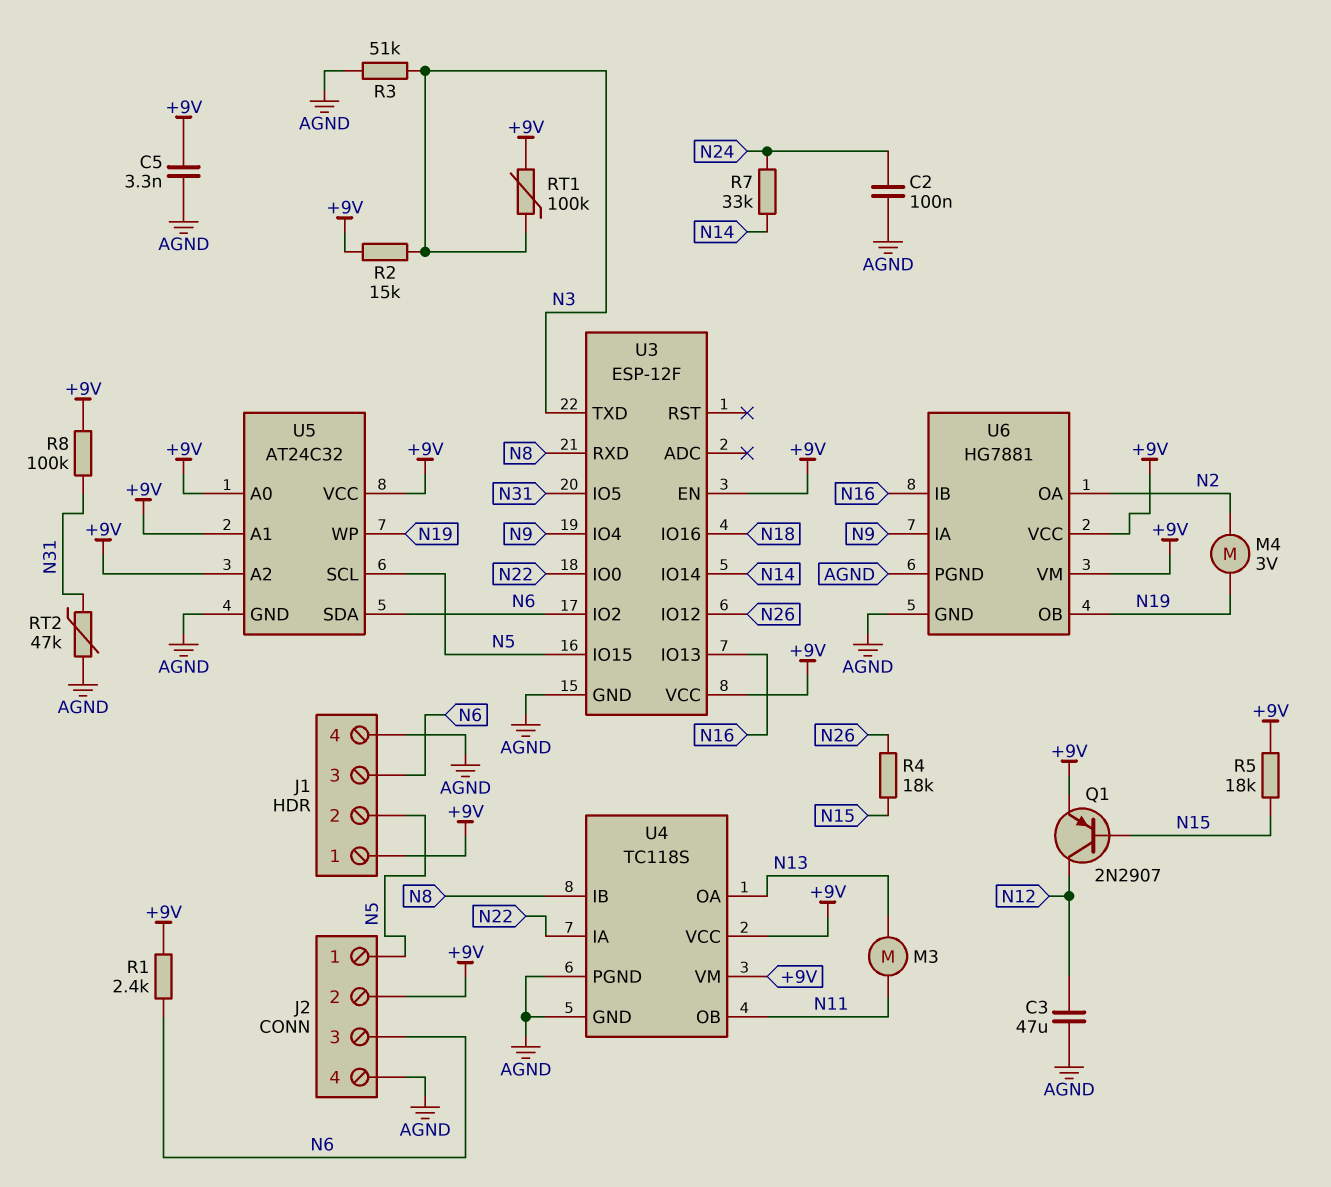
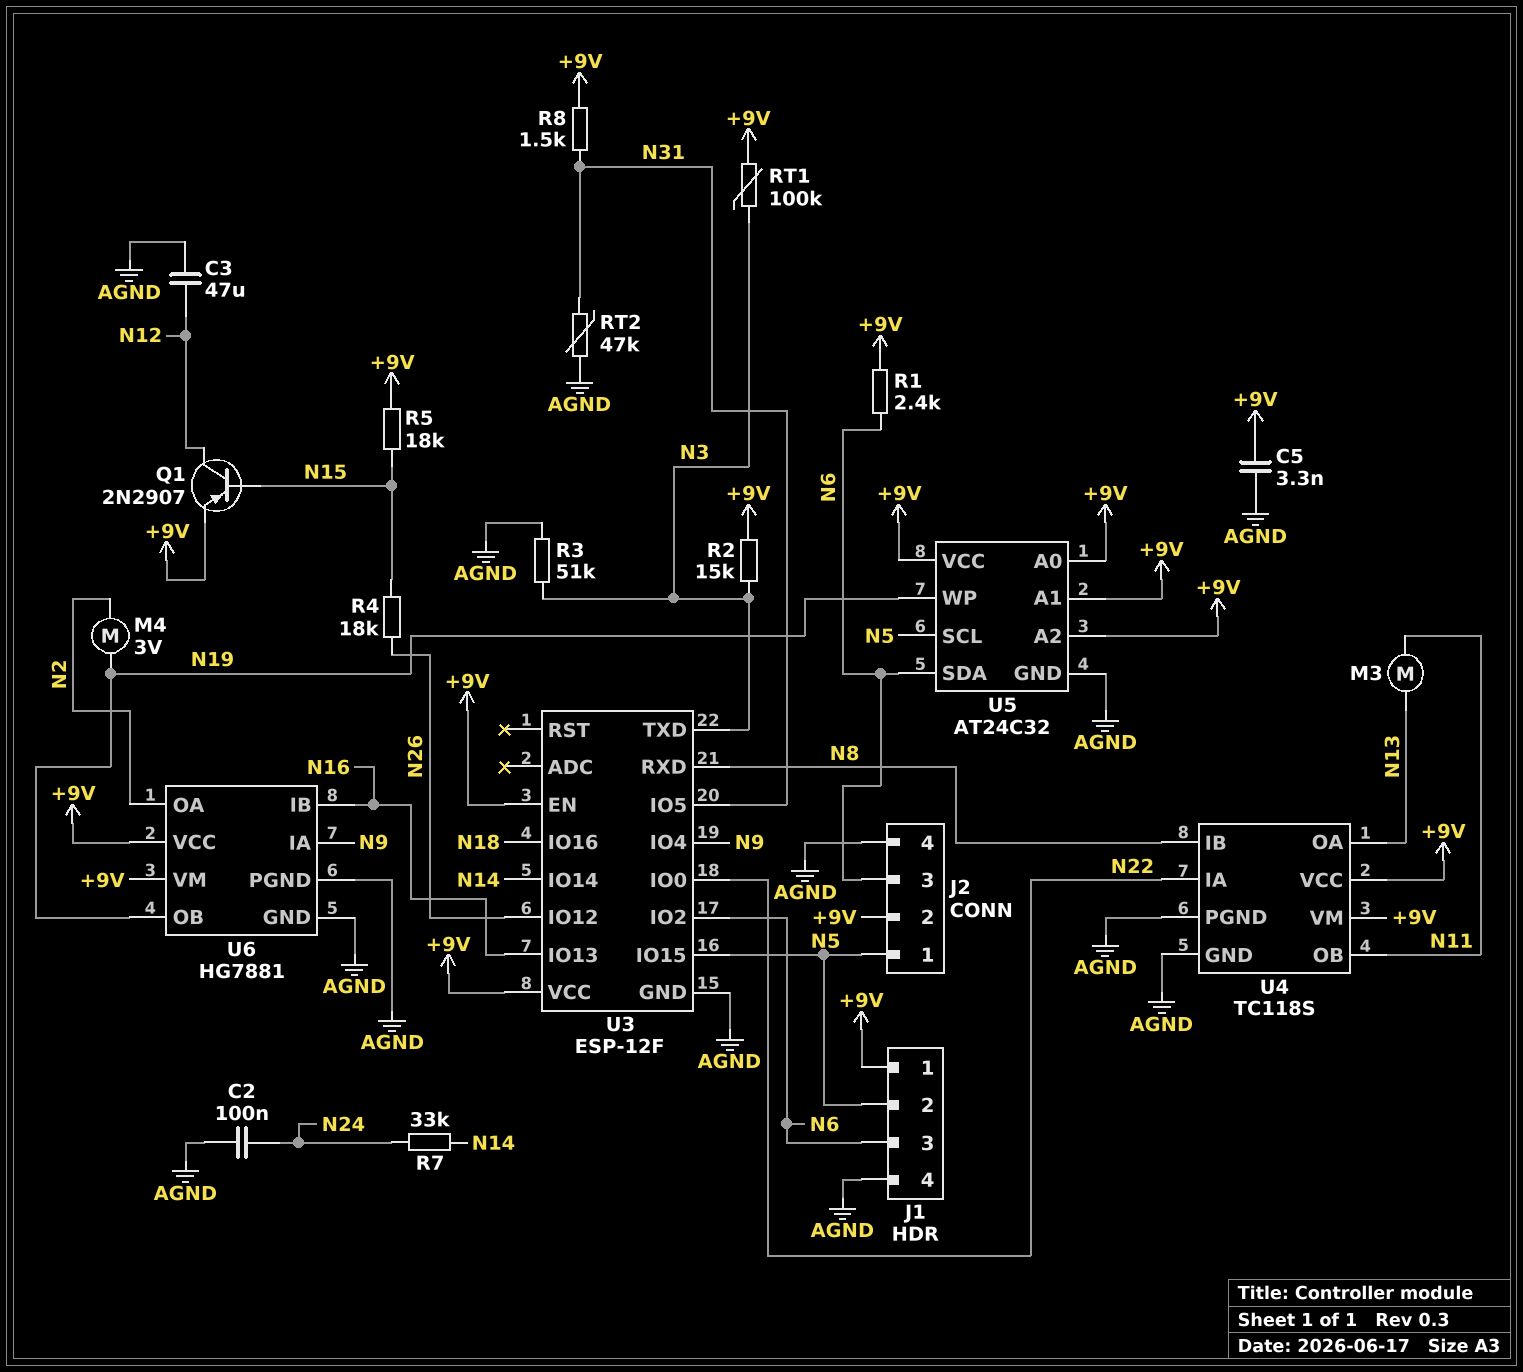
R8: 100k (+9V, N31) -> 1.5k (+9V, N31)

